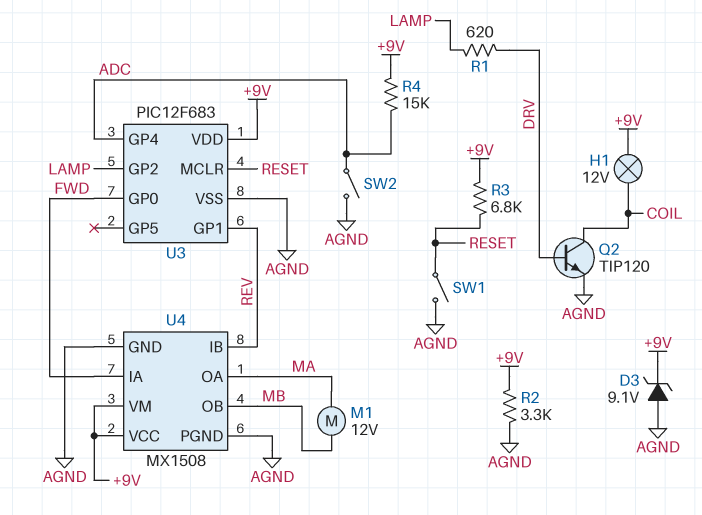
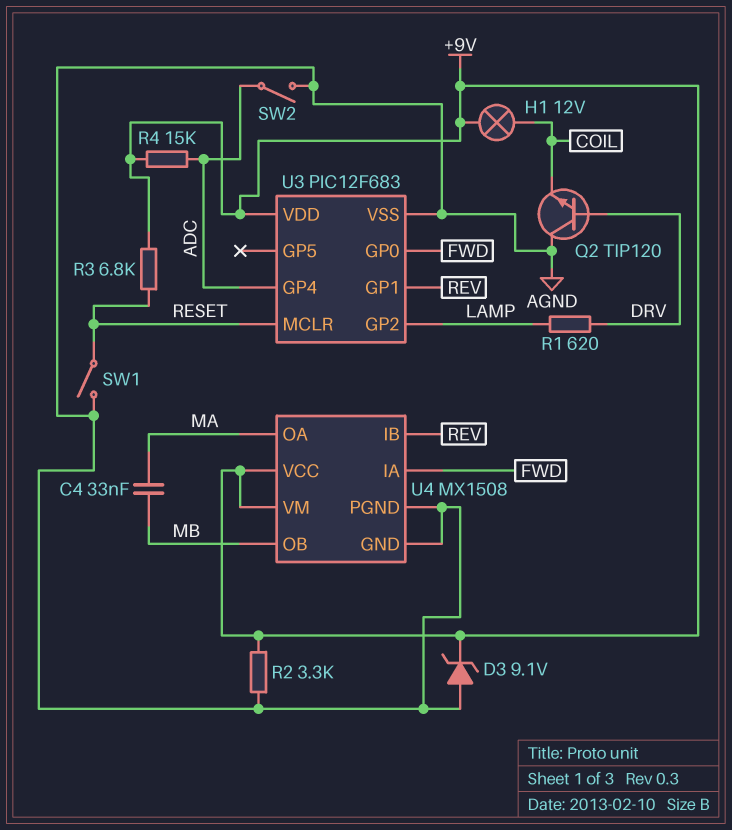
C4: none -> 33nF (MA, MB)
M1: motor 12V (MA, MB) -> none
Q2: NPN TIP120 (B DRV, C COIL, E AGND) -> NPN TIP120 (B DRV, C AGND, E COIL)

